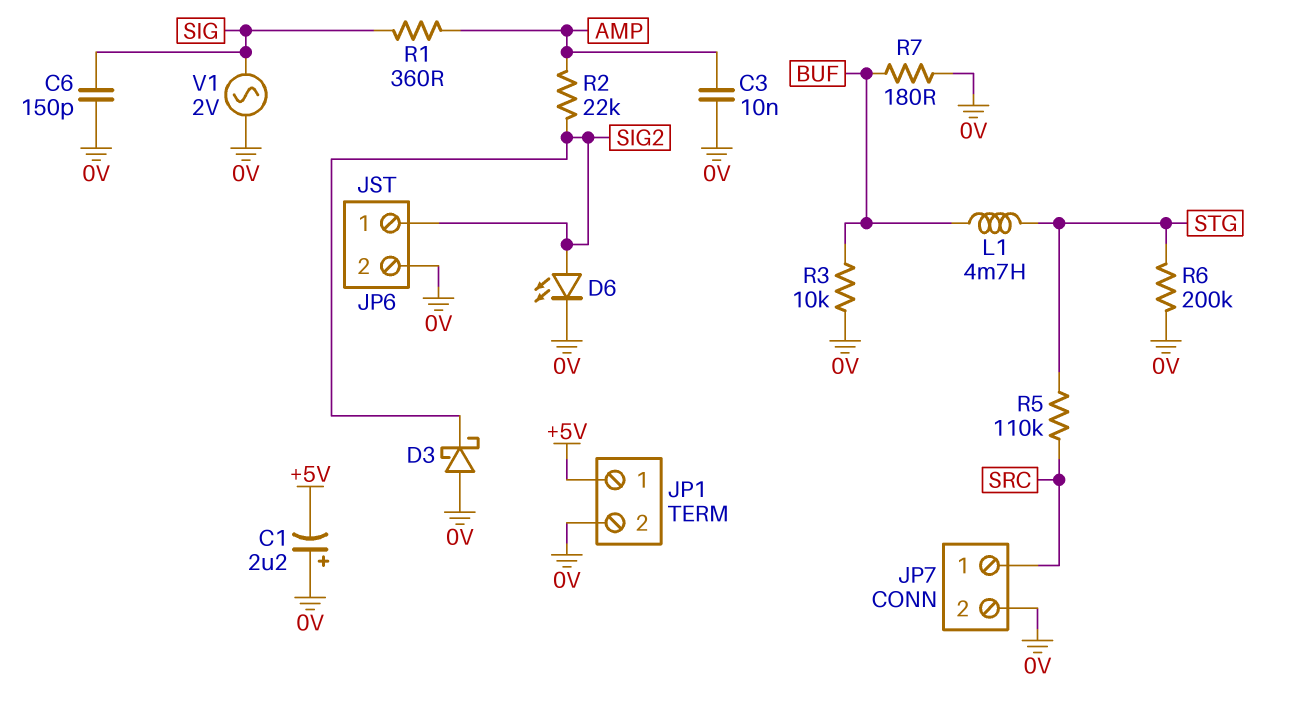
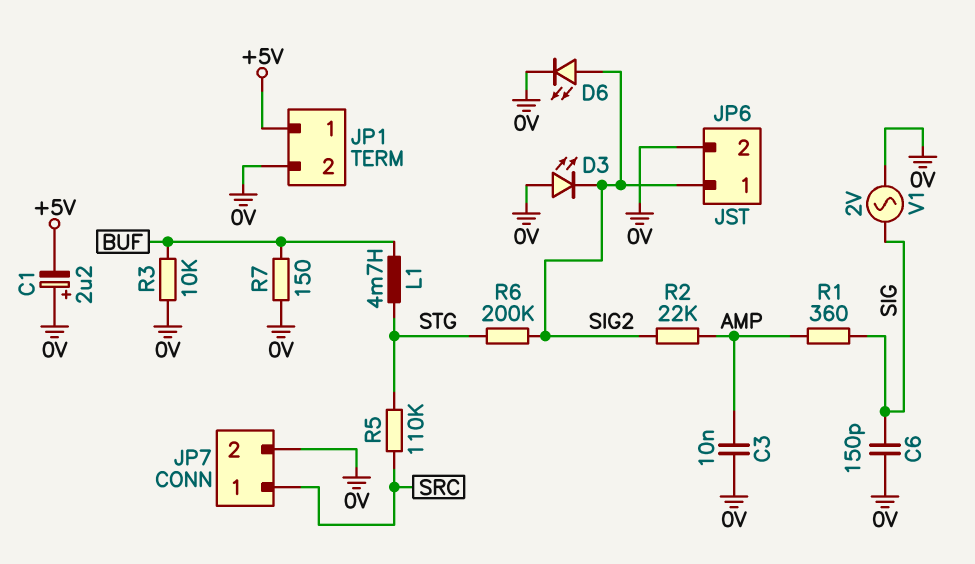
D3: schottky (A 0V, K SIG2) -> LED (A 0V, K SIG2)
R6: 200k (0V, STG) -> 200k (SIG2, STG)
R7: 180 (0V, BUF) -> 150 (0V, BUF)

